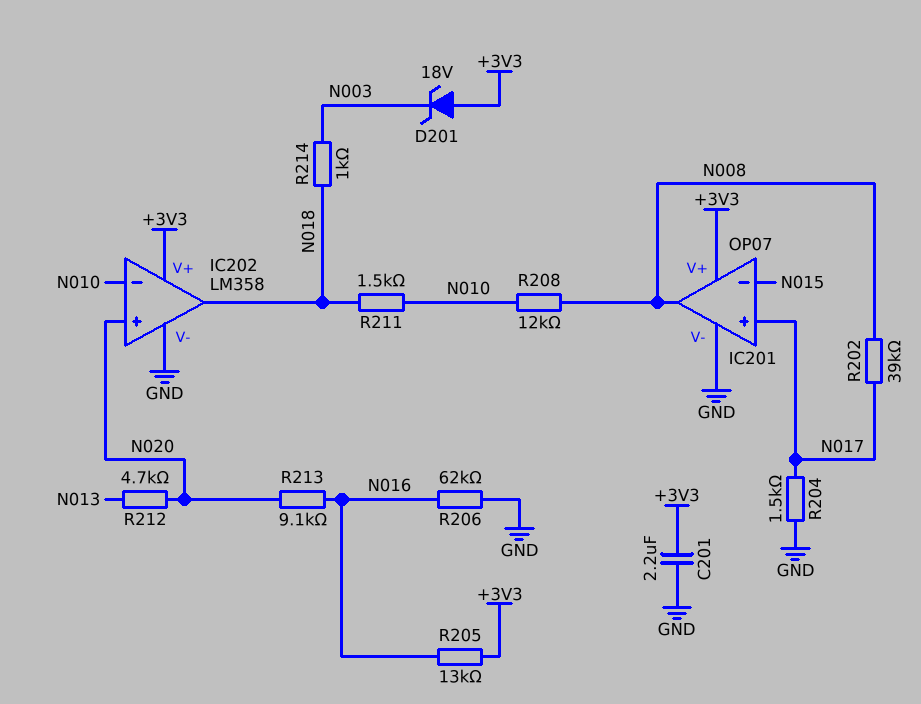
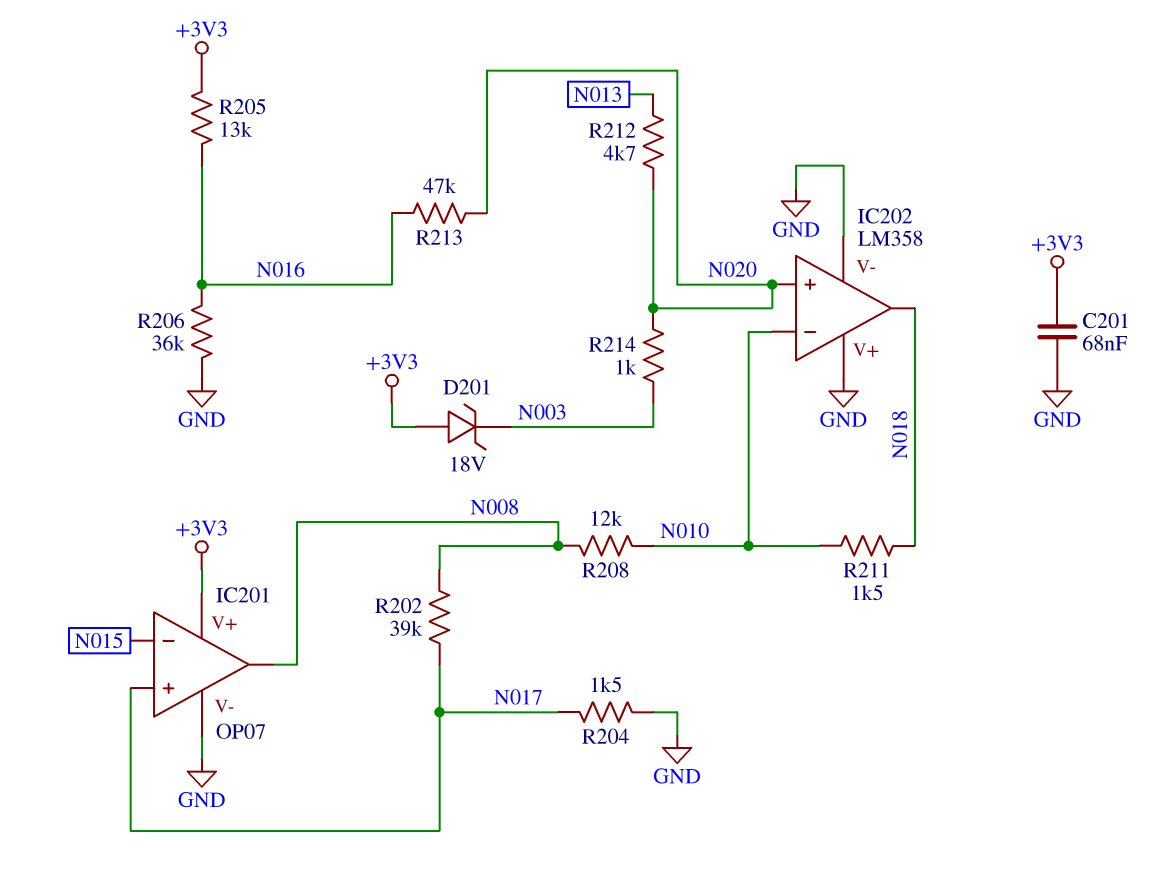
C201: 2.2uF (+3V3, GND) -> 68nF (+3V3, GND)
IC202 pin V+: +3V3 -> GND
R206: 62k (GND, N016) -> 36k (GND, N016)
R213: 9.1k (N016, N020) -> 47k (N016, N020)
R214: 1k (N003, N018) -> 1k (N003, N020)

